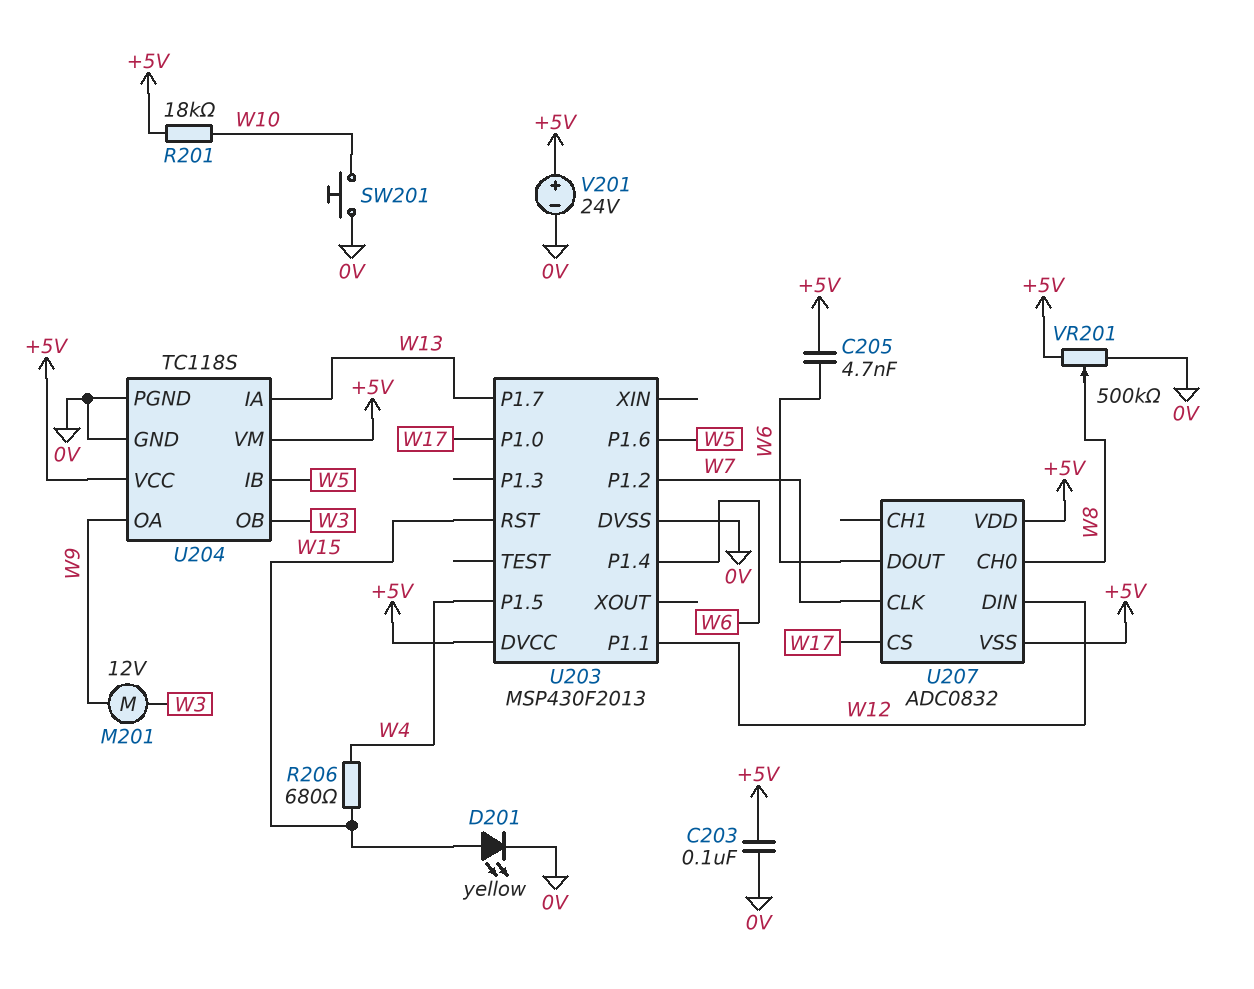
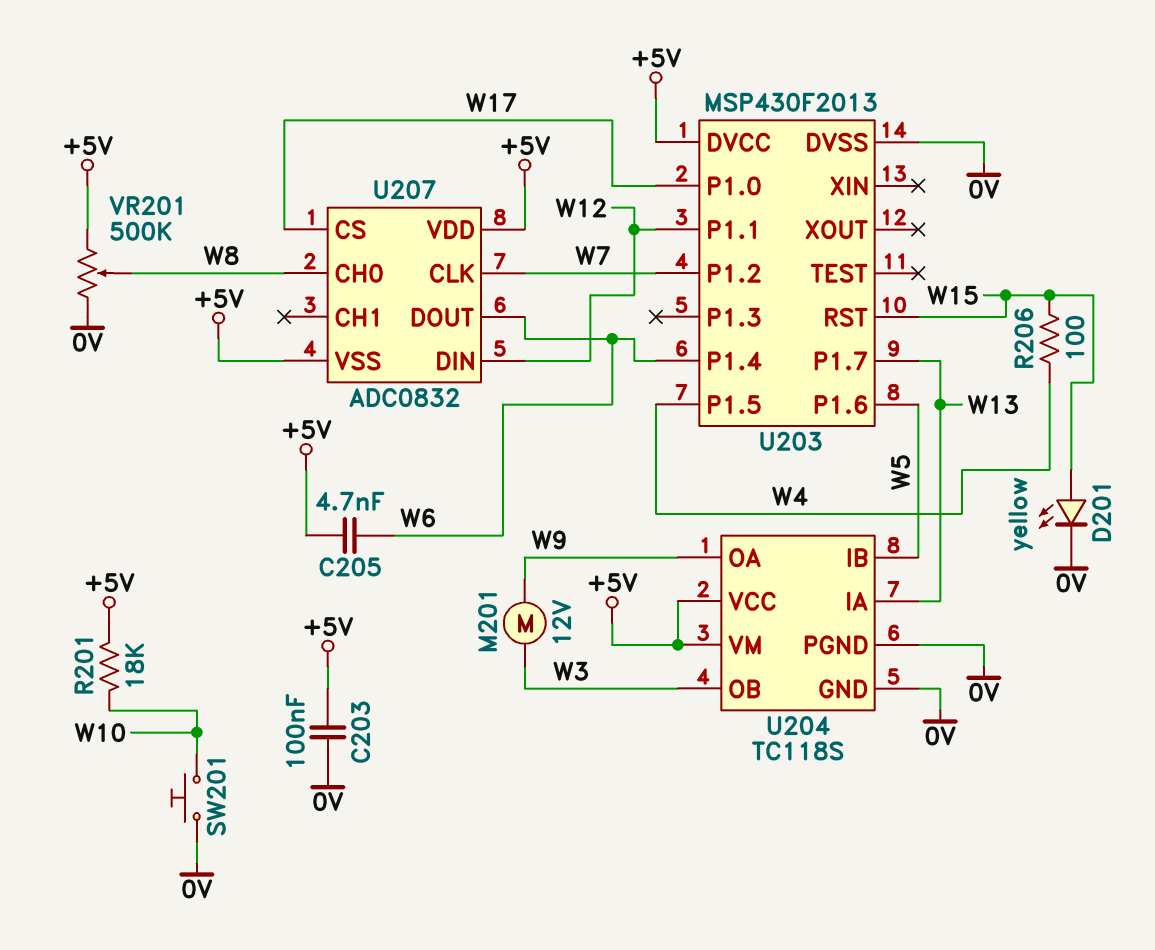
R206: 680 (W4, W15) -> 100 (W4, W15)
V201: 24V (plus +5V, minus 0V) -> none

